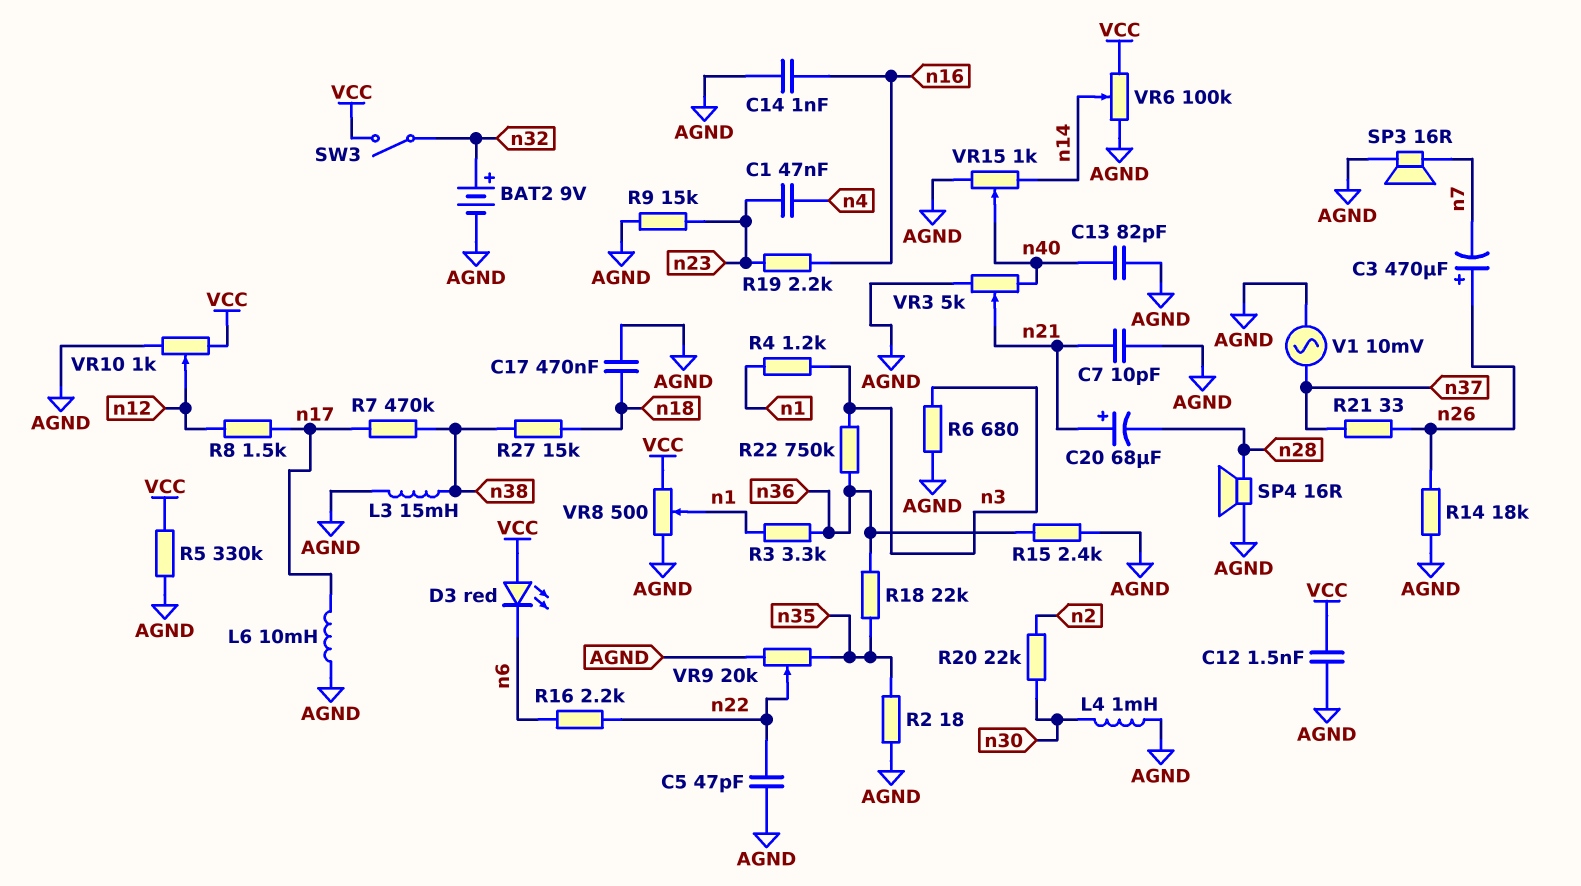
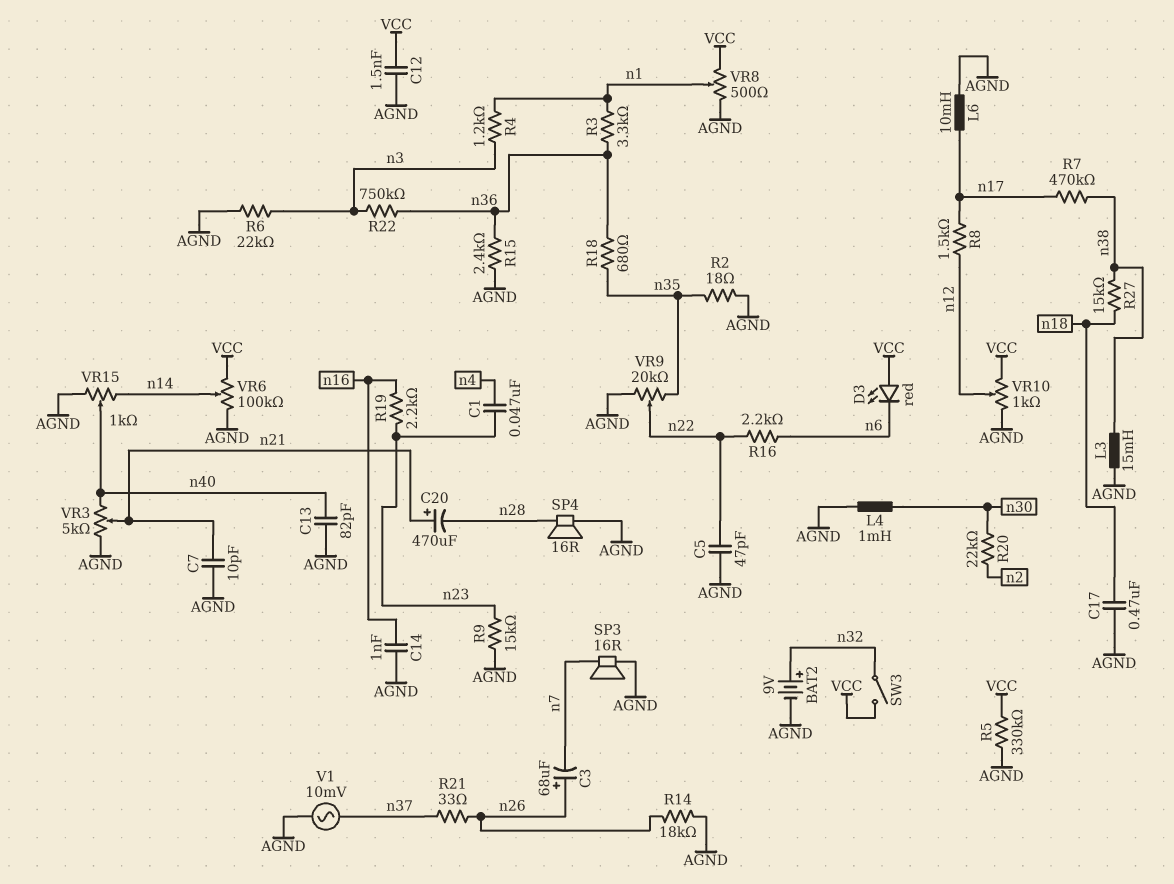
C3: 470uF (plus n26, minus n7) -> 68uF (plus n26, minus n7)
C20: 68uF (plus n21, minus n28) -> 470uF (plus n21, minus n28)
R6: 680 (AGND, n3) -> 22k (AGND, n3)
R18: 22k (n35, n36) -> 680 (n35, n36)

